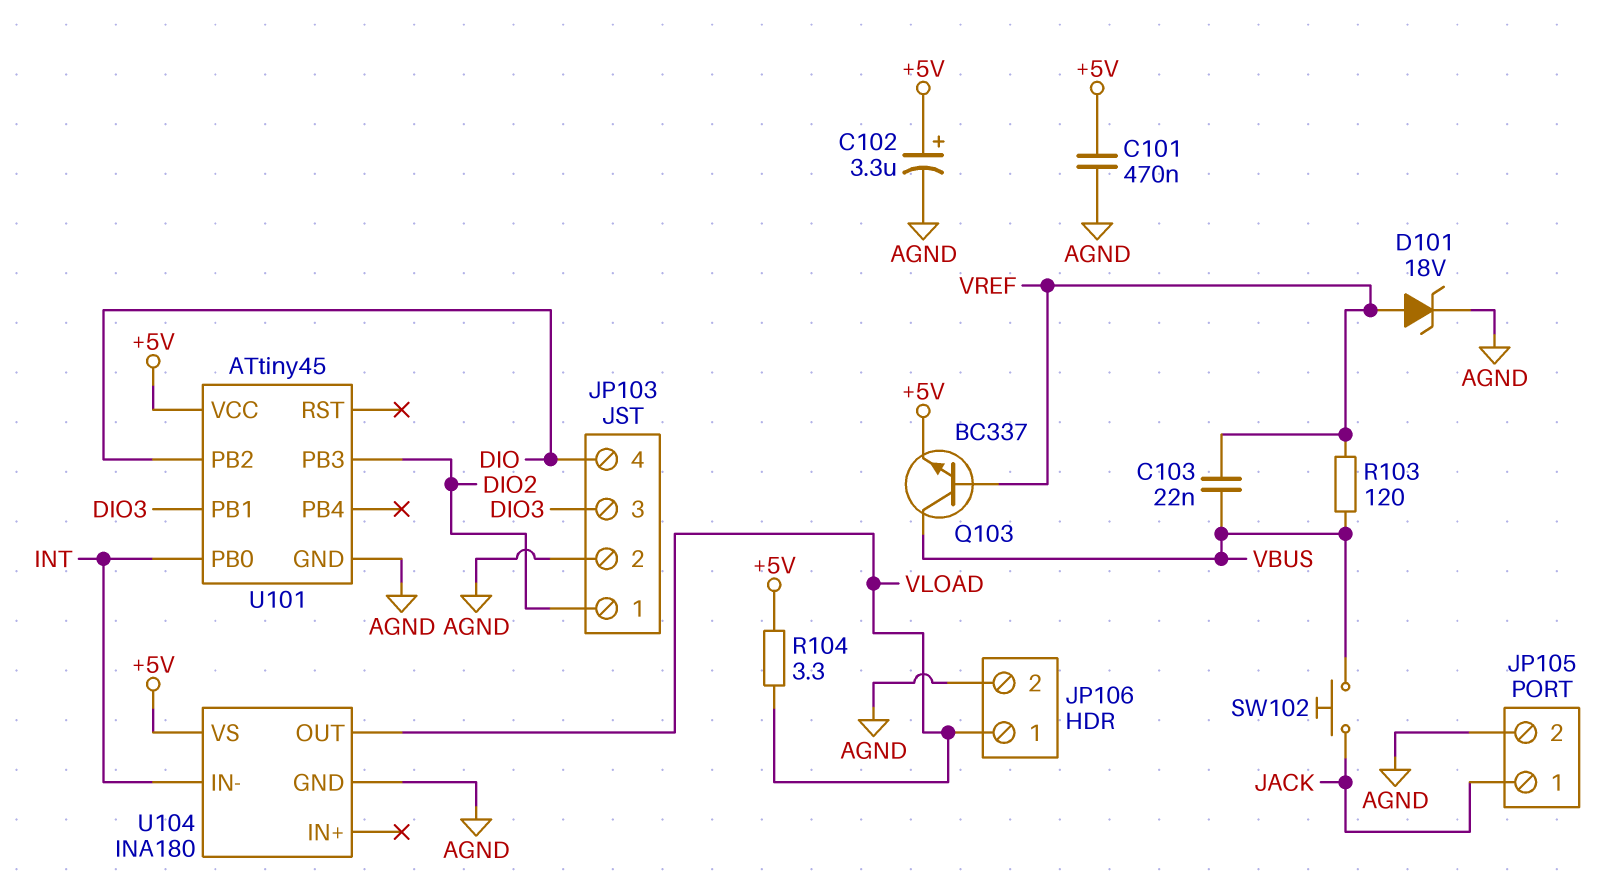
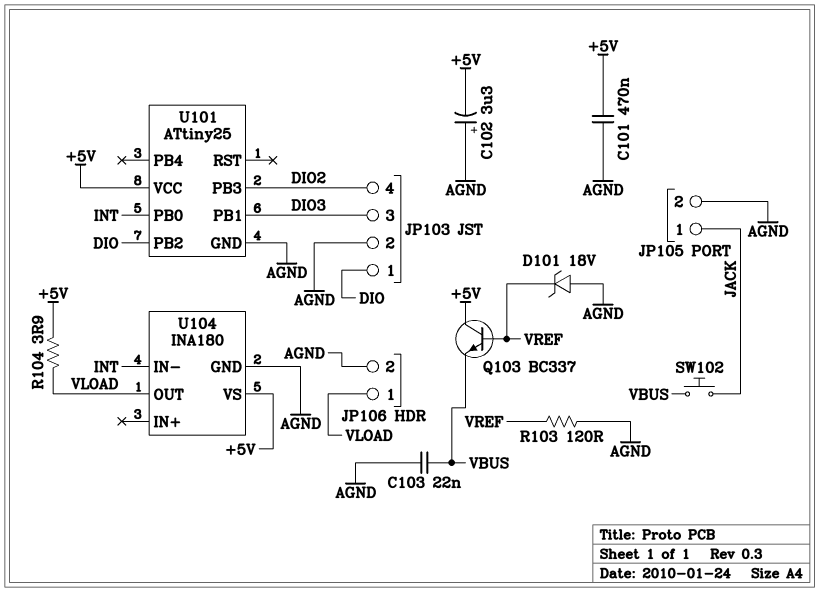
C102: 3.3uF (plus +5V, minus AGND) -> 3.3uF (plus AGND, minus +5V)
C103: 22nF (VBUS, VREF) -> 22nF (AGND, VBUS)
D101: zener 18V (A VREF, K AGND) -> zener 18V (A AGND, K VREF)
JP103 pin 1: DIO2 -> DIO
JP103 pin 4: DIO -> DIO2
Q103: NPN BC337 (B VREF, C VBUS, E +5V) -> NPN BC337 (B VREF, C +5V, E VBUS)
R103: 120 (VBUS, VREF) -> 120 (AGND, VREF)
R104: 3.3 (+5V, VLOAD) -> 3.9 (+5V, VLOAD)
U101: ATtiny45 -> ATtiny25

